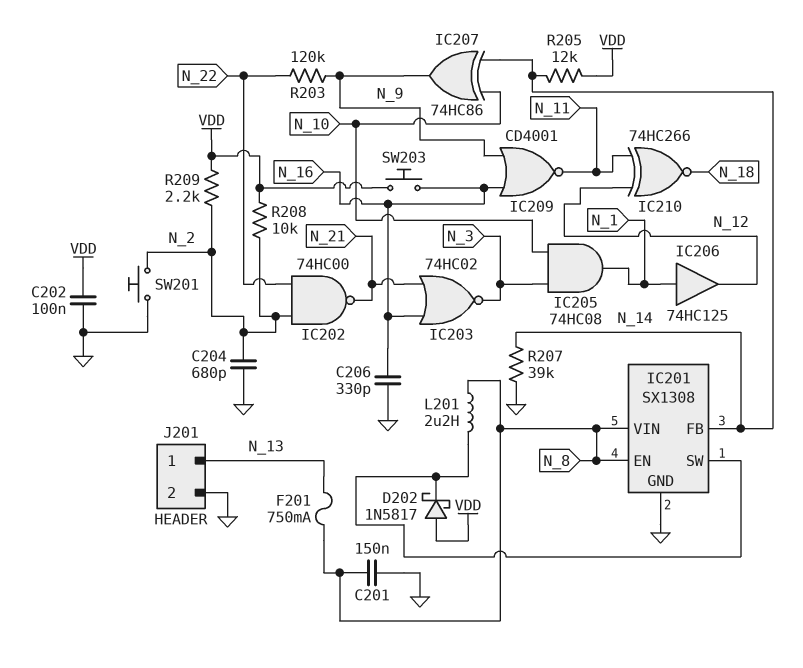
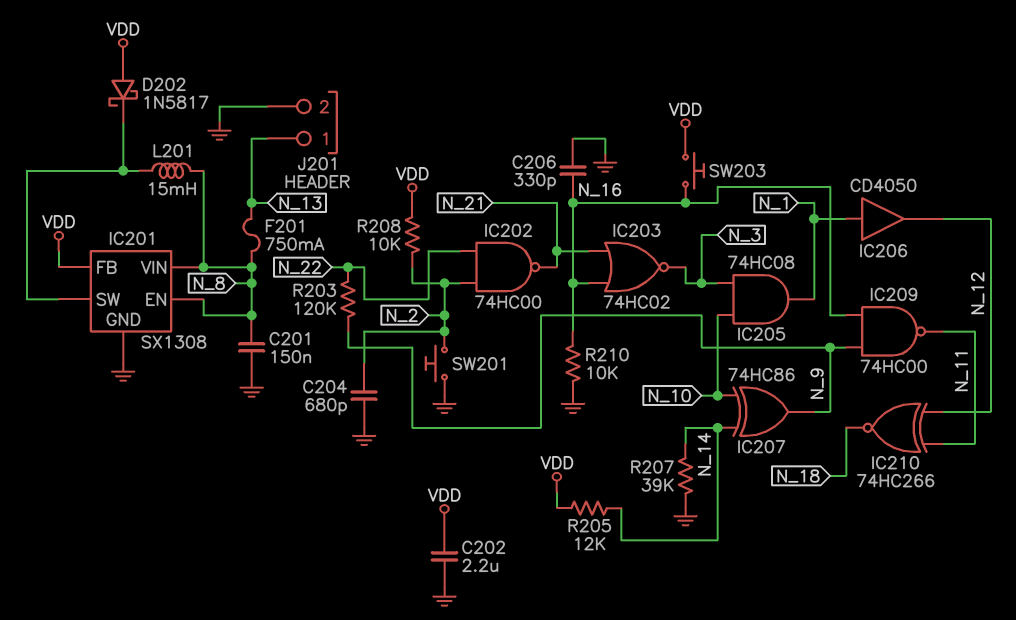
C202: 100nF (GND, VDD) -> 2.2uF (GND, VDD)
IC201 pin FB: N_14 -> VDD
IC206: buffer 74HC125 (in N_1, out N_12) -> buffer CD4050 (in N_1, out N_12)
IC209: NOR CD4001 (in N_9, in N_16, out N_11) -> NAND 74HC00 (in N_9, in N_16, out N_11)
L201: 2.2uH (IC201/SW, N_8) -> 15mH (IC201/SW, N_8)
R209: 2.2k (N_2, VDD) -> none
R210: none -> 10k (GND, N_16)

